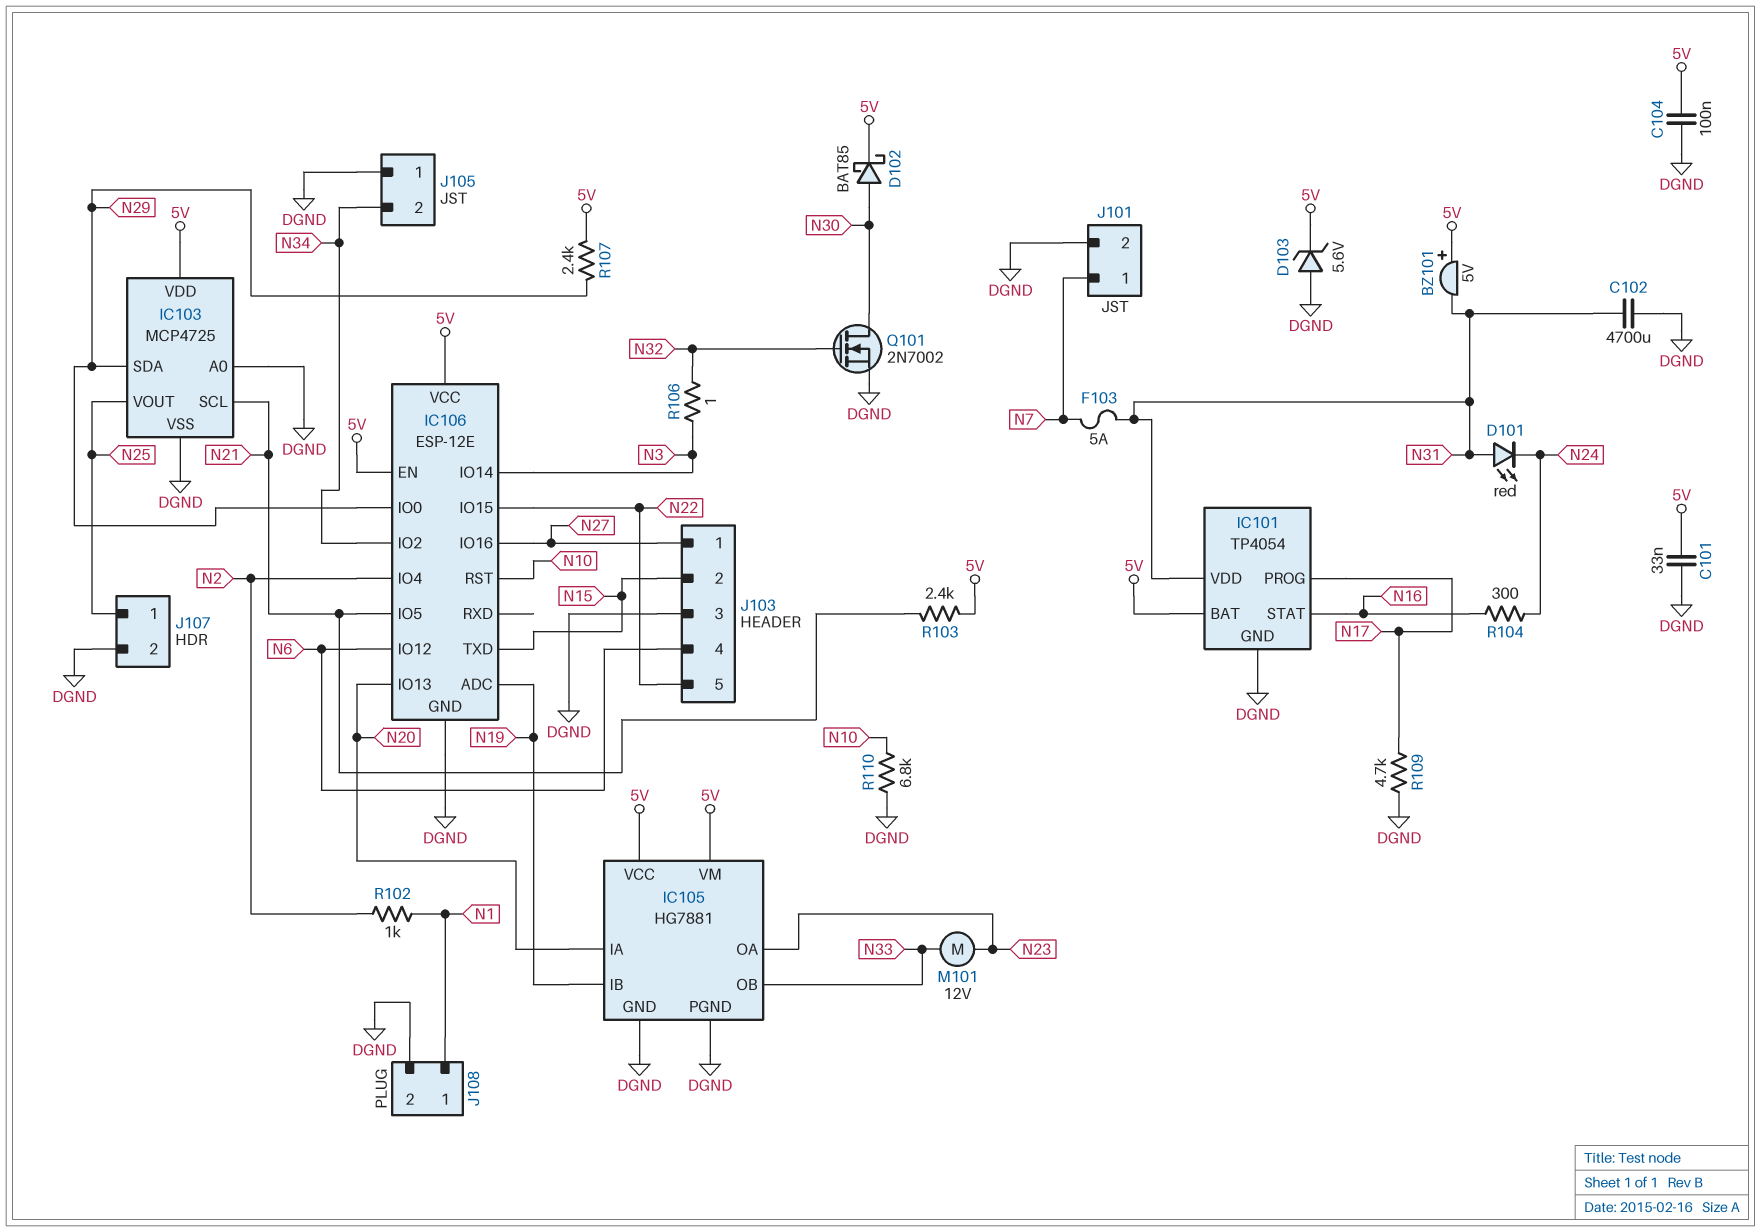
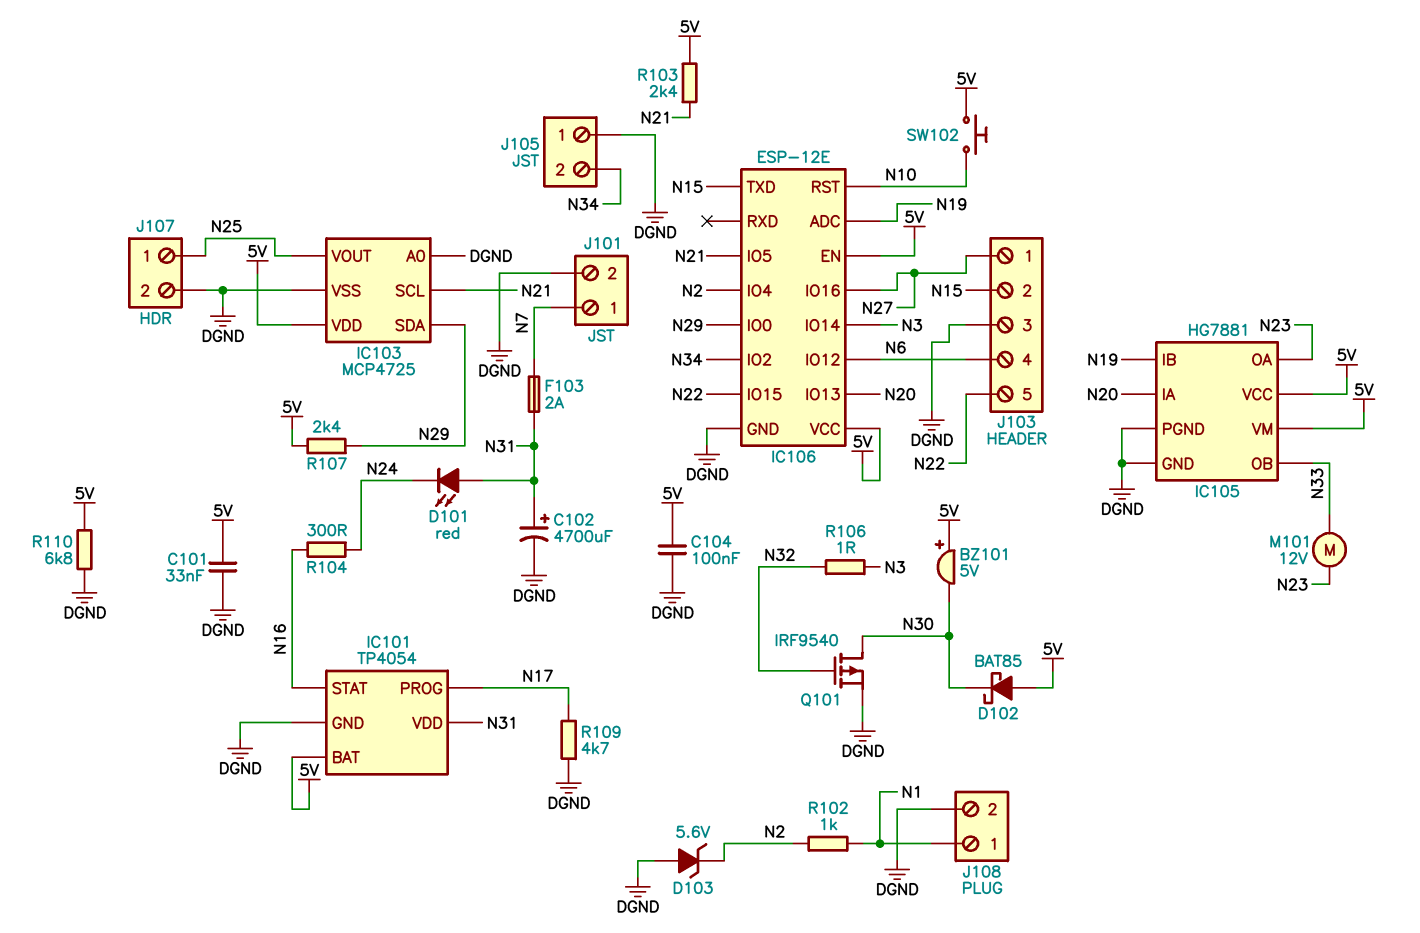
BZ101: buzzer 5V (plus 5V, minus N31) -> buzzer 5V (plus 5V, minus N30)
C102: 4700uF (DGND, N31) -> 4700uF (plus N31, minus DGND)
D102: schottky BAT85 (A N30, K 5V) -> schottky BAT85 (A 5V, K N30)
D103: zener 5.6V (A DGND, K 5V) -> zener 5.6V (A DGND, K N2)
F103: 5A (N7, N31) -> 2A (N7, N31)
Q101: NMOS 2N7002 (G N32, D N30, S DGND) -> PMOS IRF9540 (G N32, D N30, S DGND)
R110: 6.8k (DGND, N10) -> 6.8k (5V, DGND)
SW102: none -> button (5V, N10)

